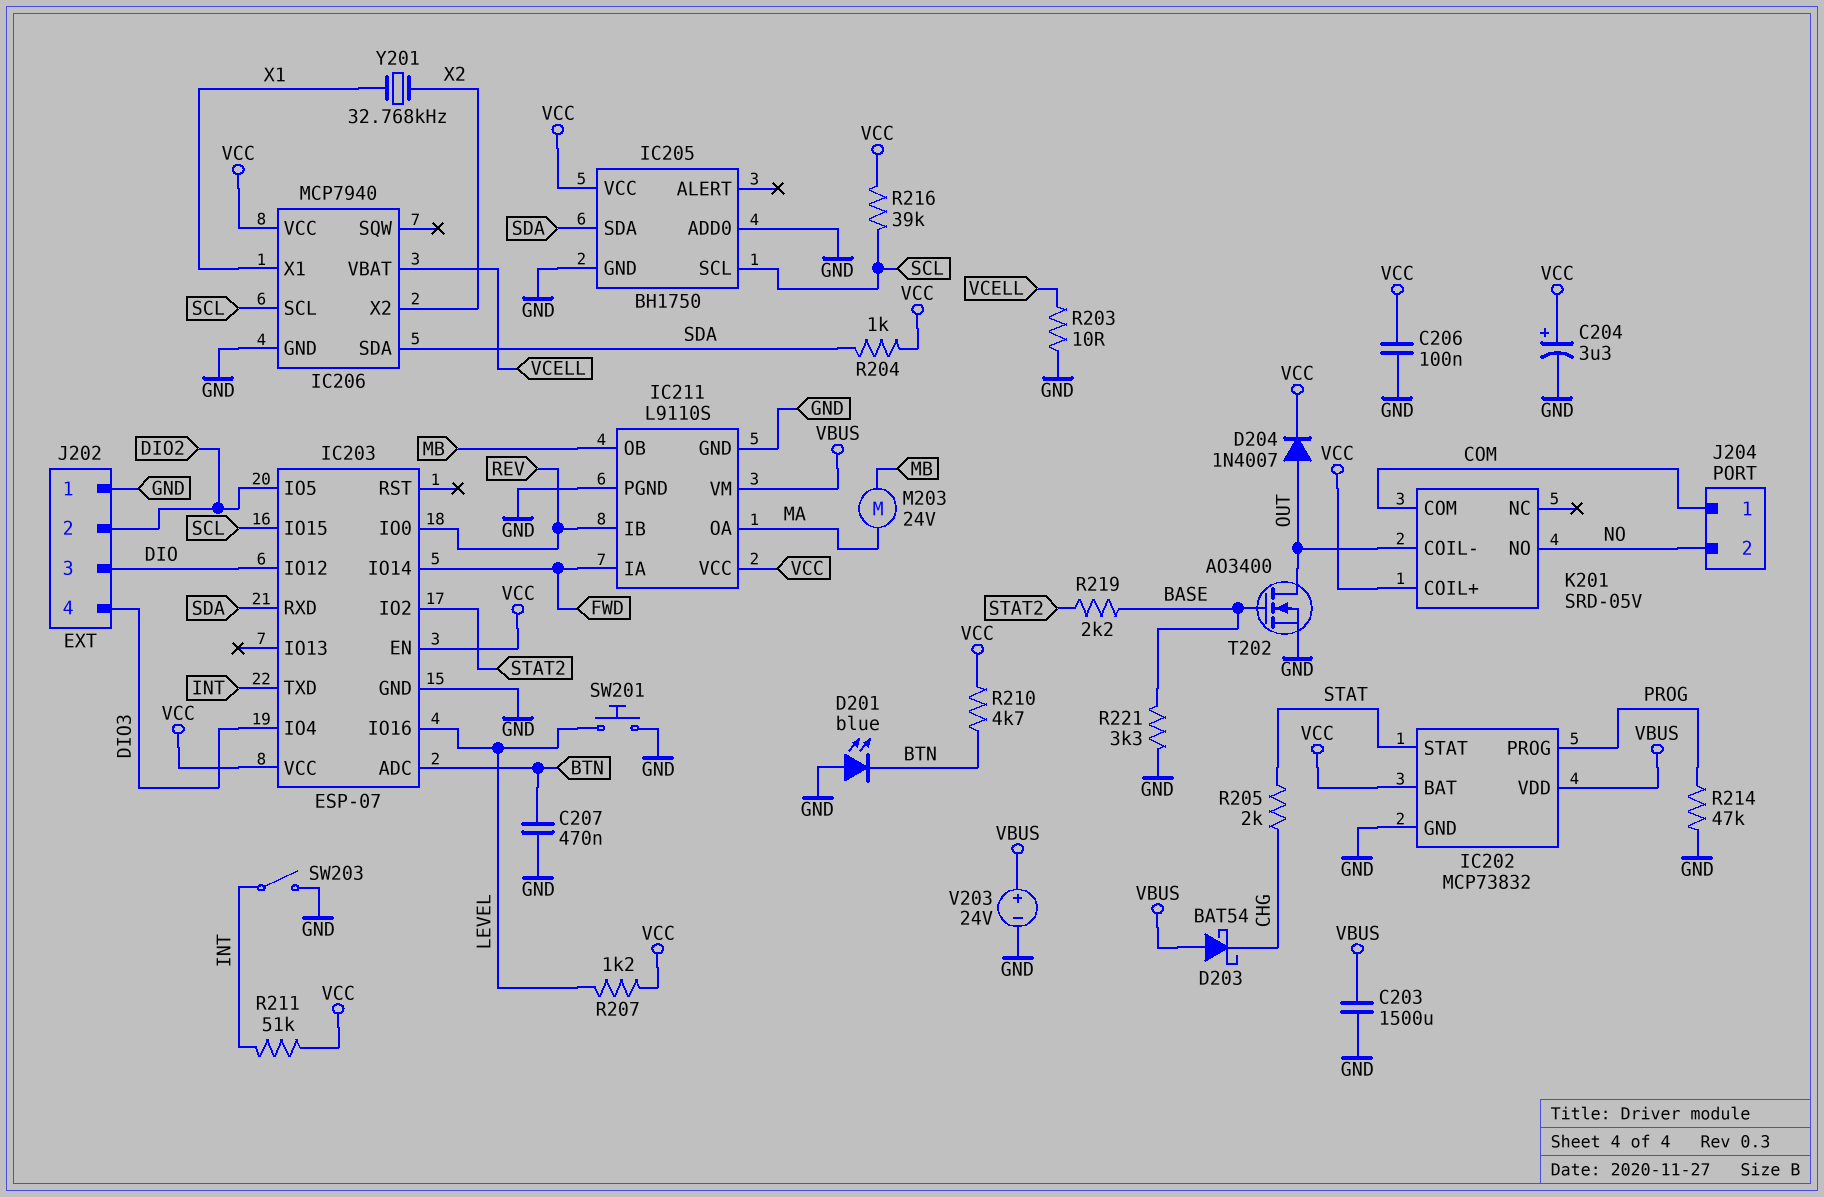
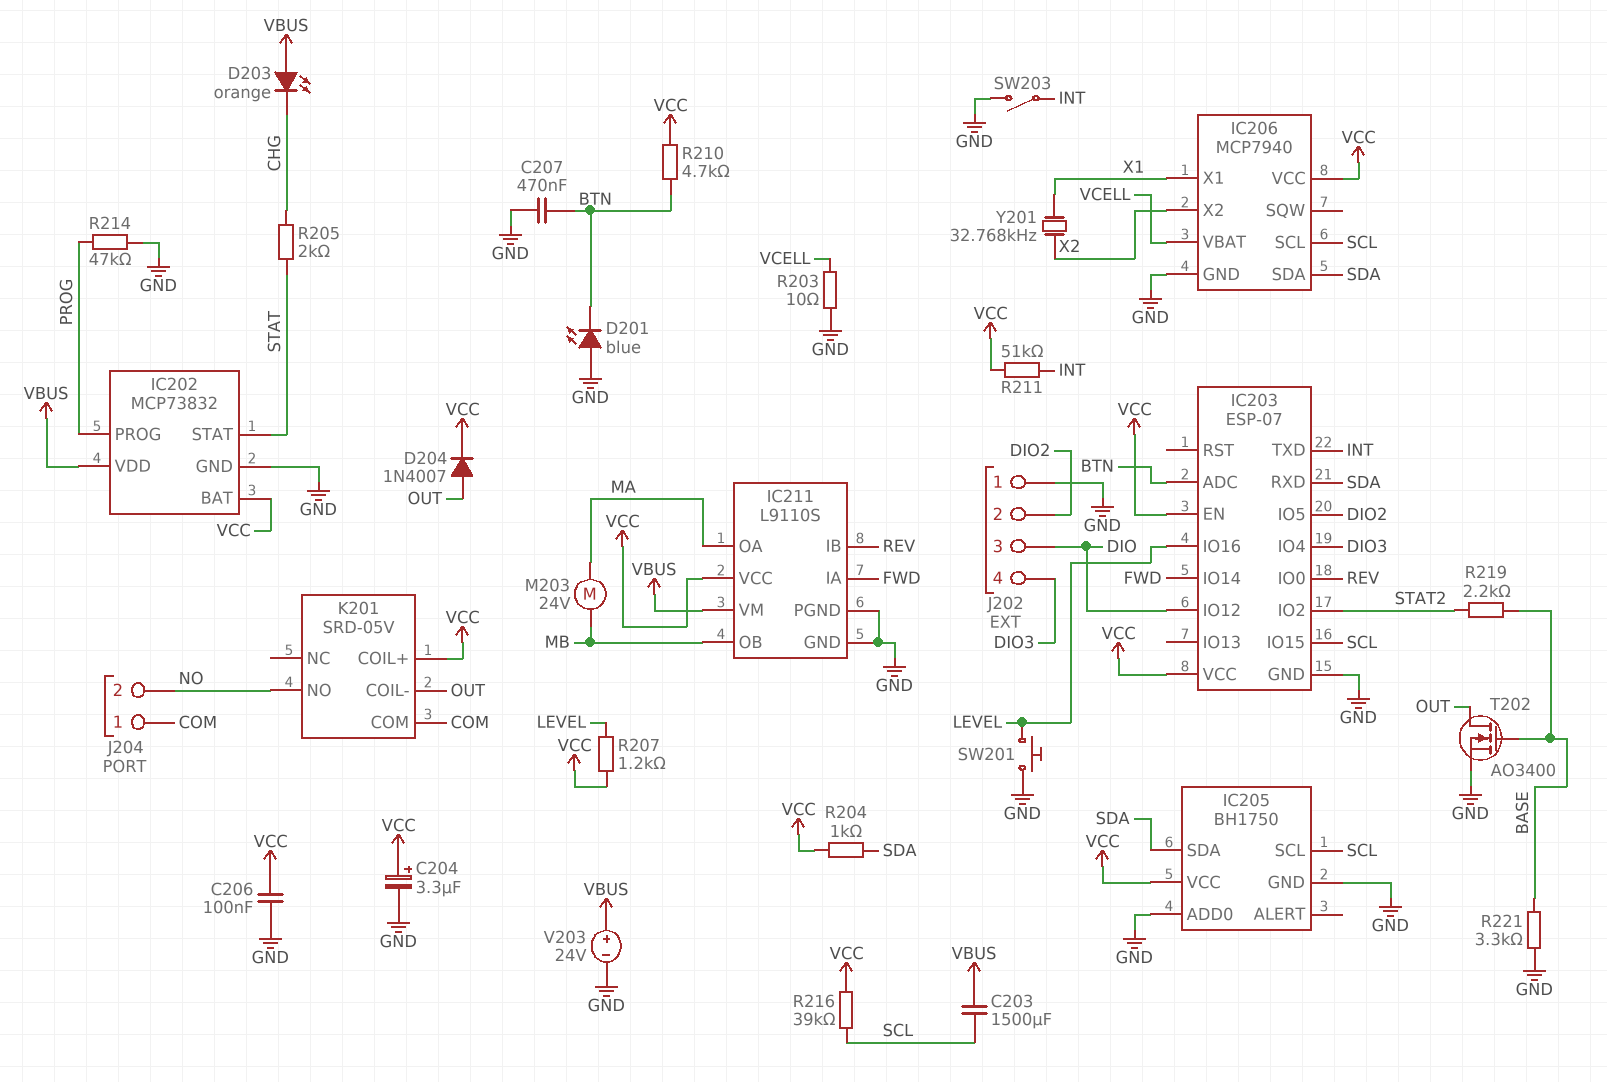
C203: 1500uF (GND, VBUS) -> 1500uF (SCL, VBUS)
D203: schottky BAT54 (A VBUS, K CHG) -> LED orange (A VBUS, K CHG)

